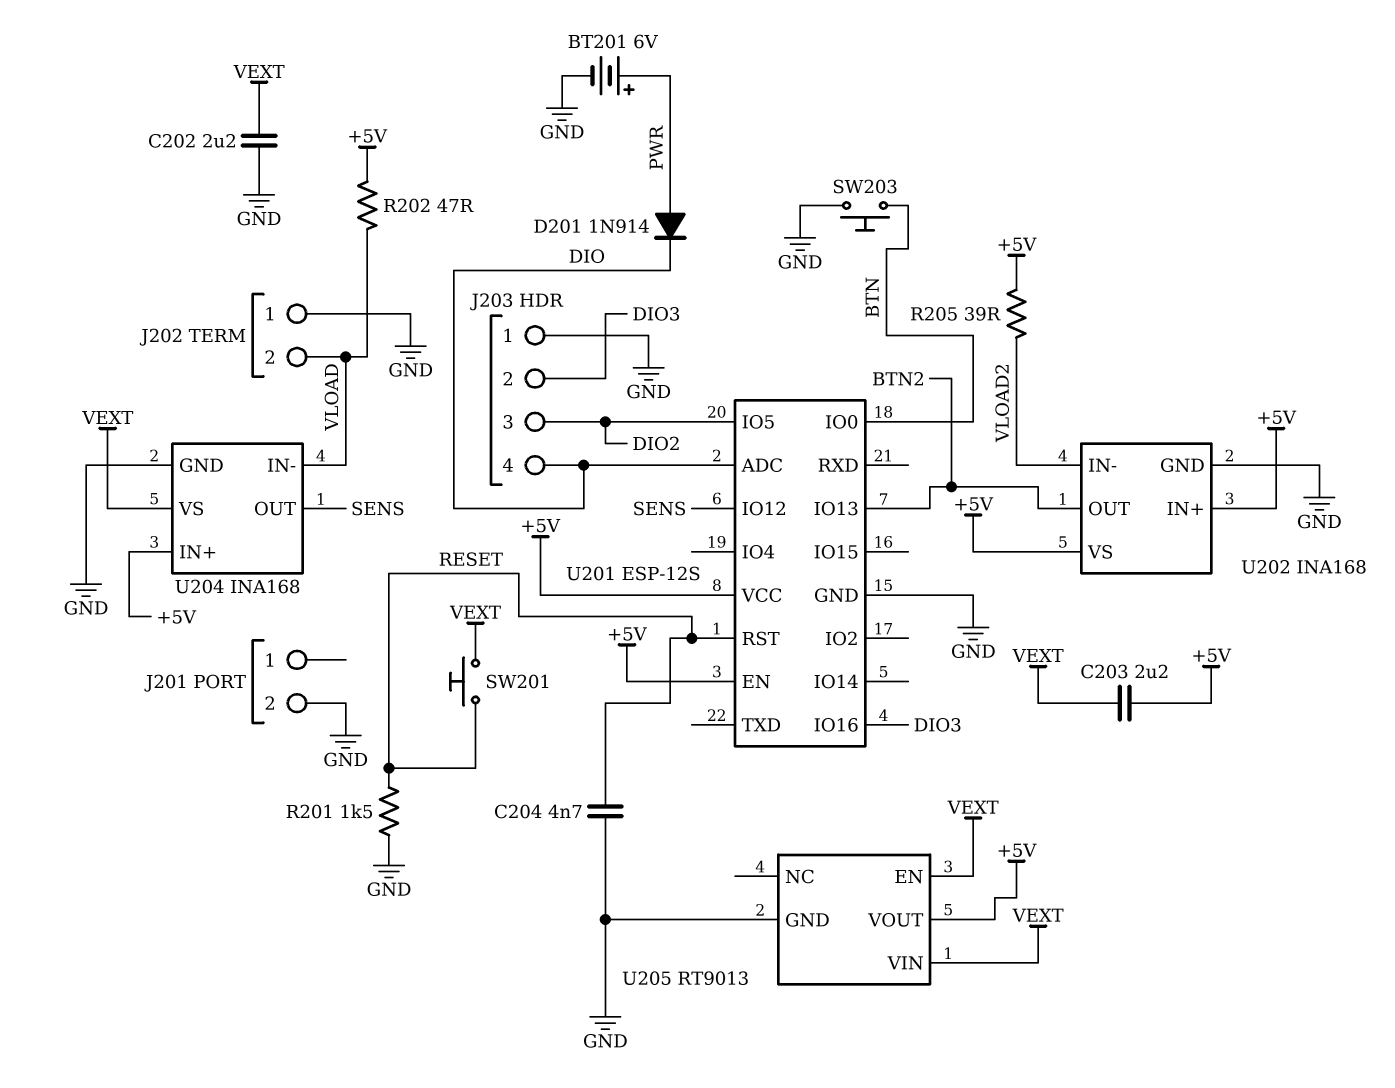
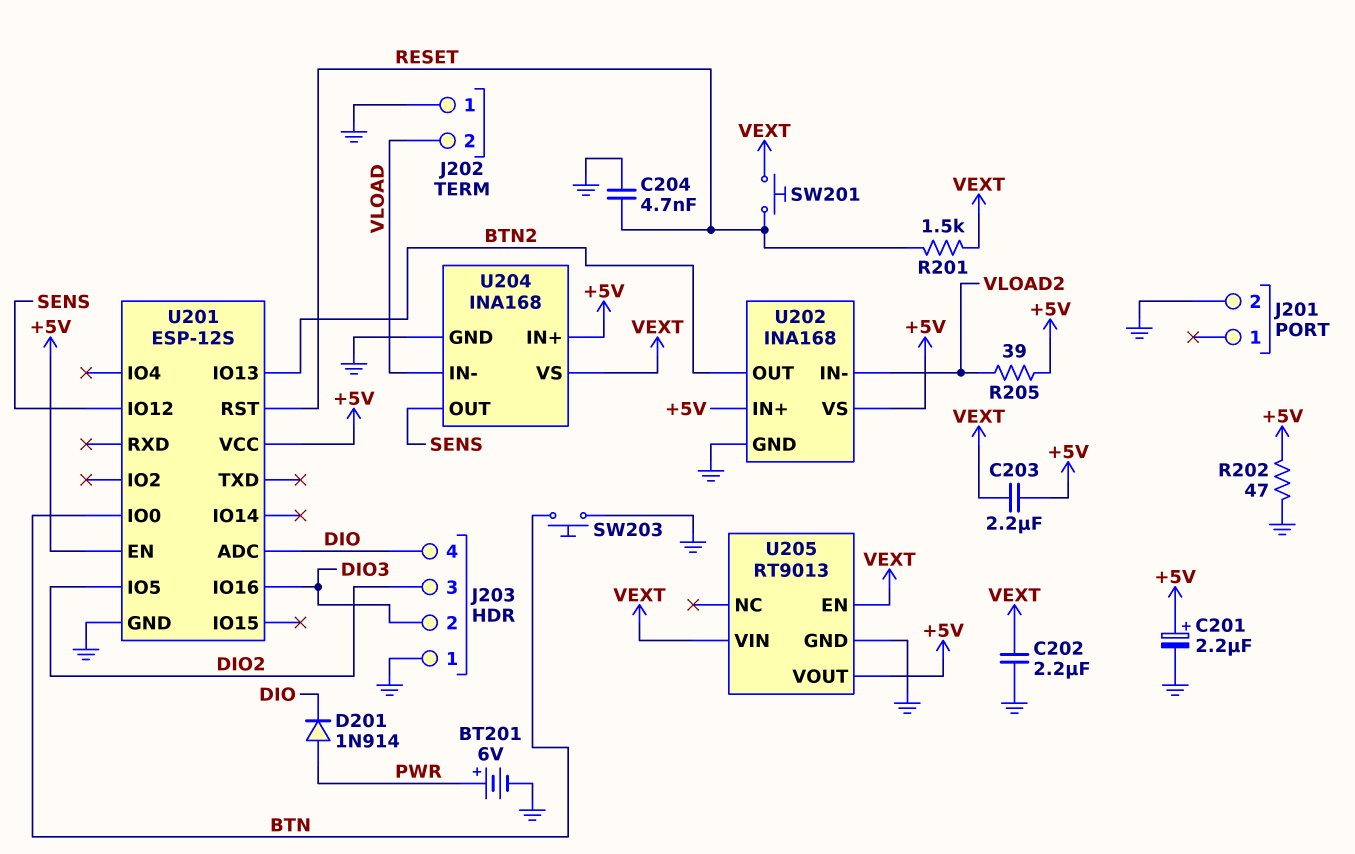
C201: none -> 2.2uF (plus +5V, minus GND)
R201: 1.5k (GND, RESET) -> 1.5k (RESET, VEXT)
R202: 47 (+5V, VLOAD) -> 47 (+5V, GND)

